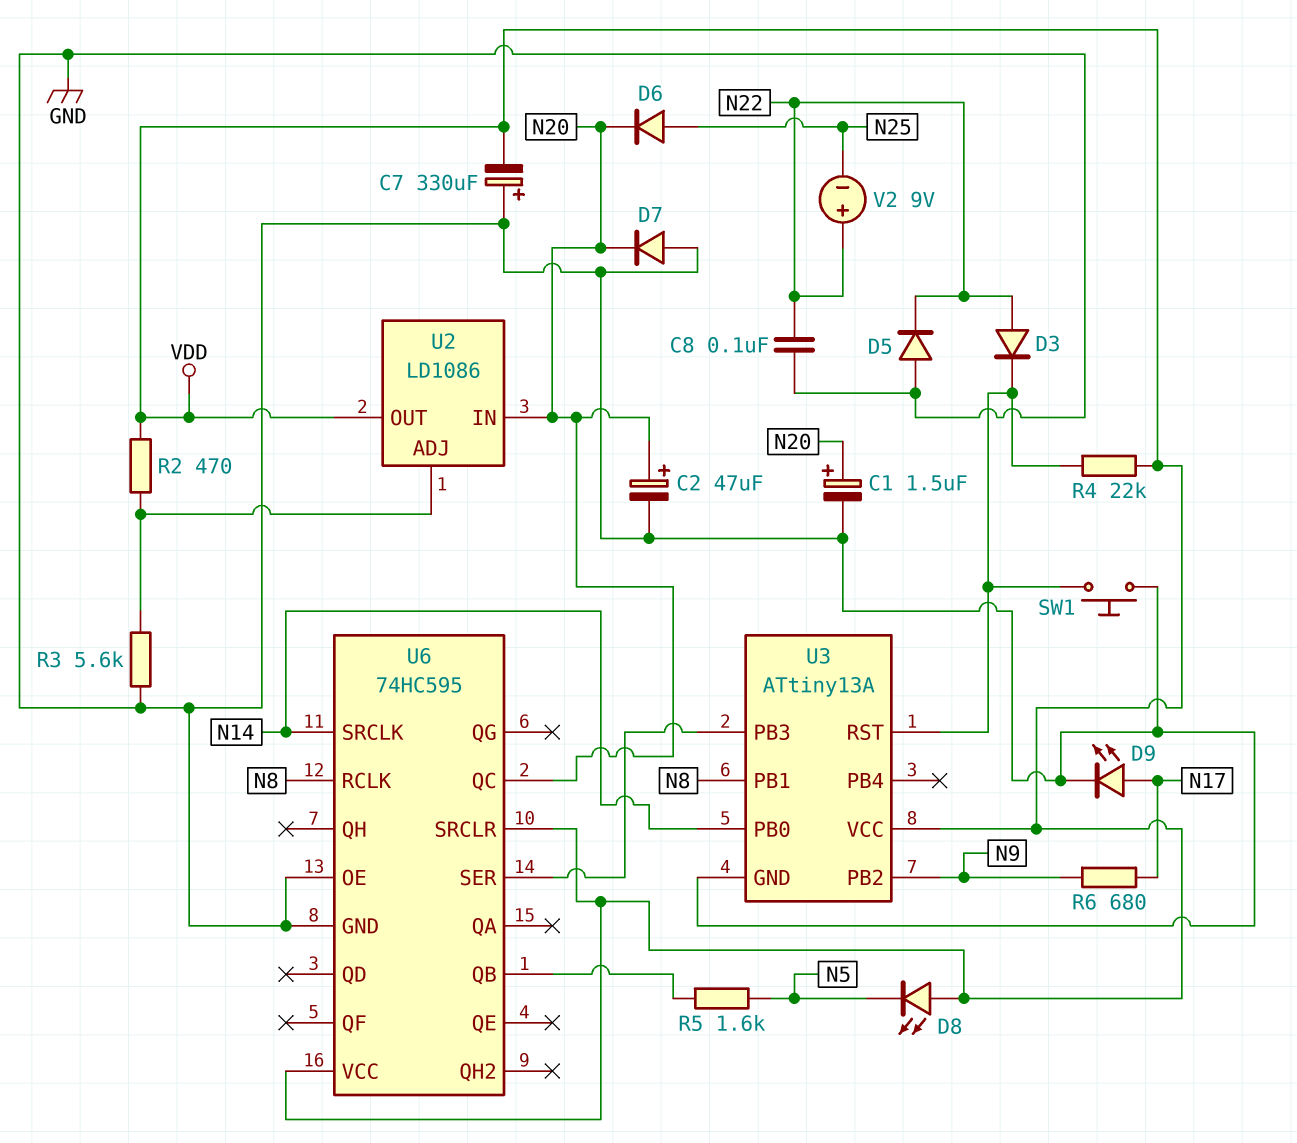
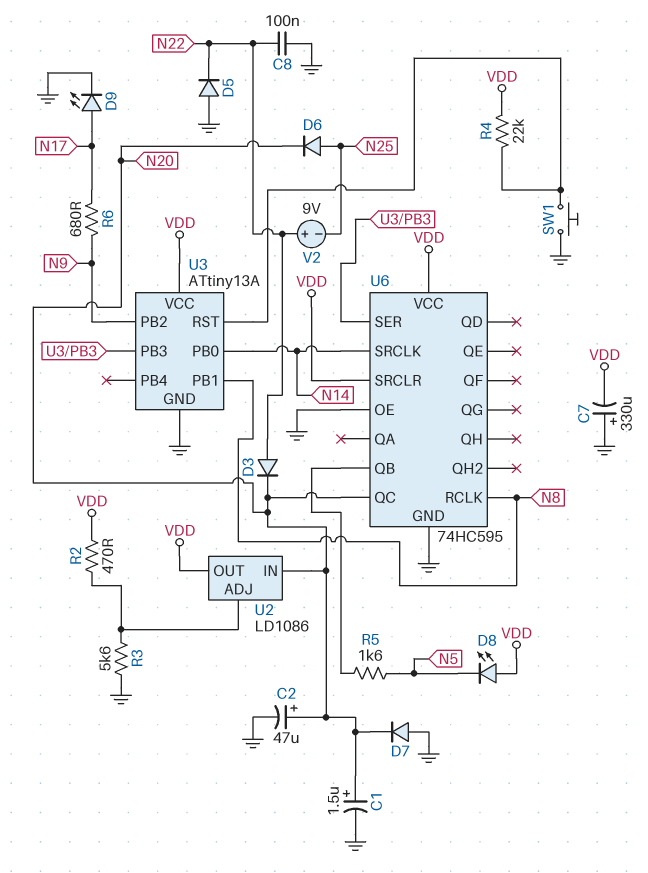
D3: diode (A N22, K U3/RST) -> diode (A N22, K N20)

